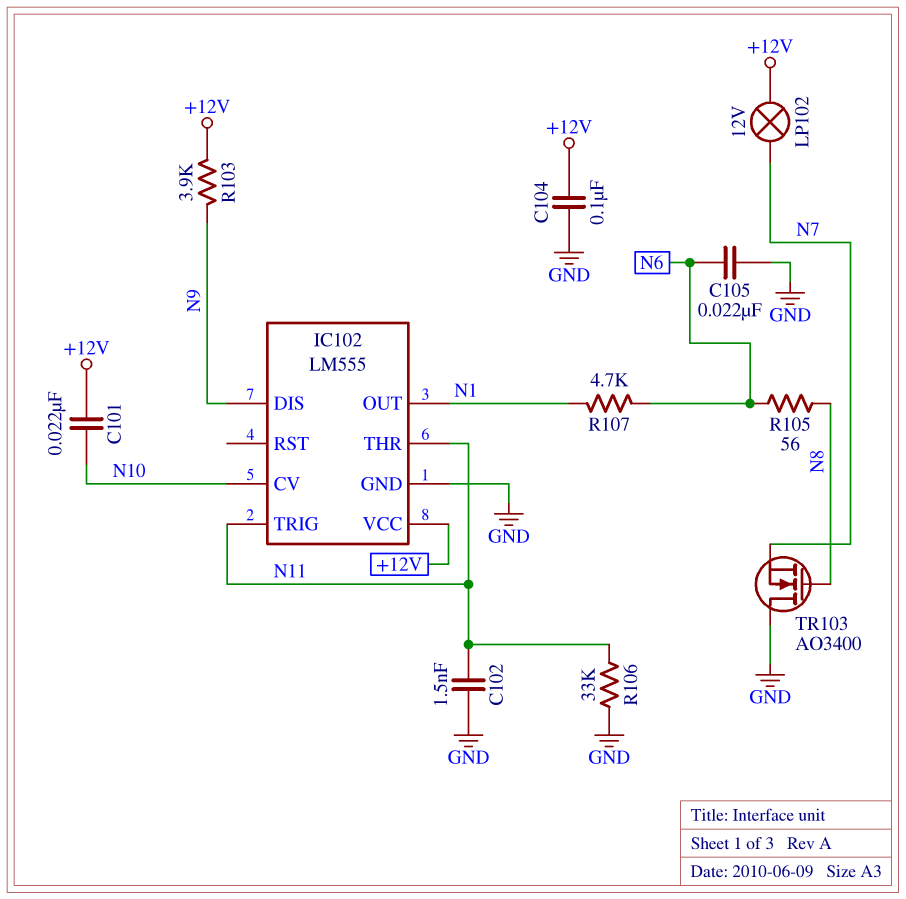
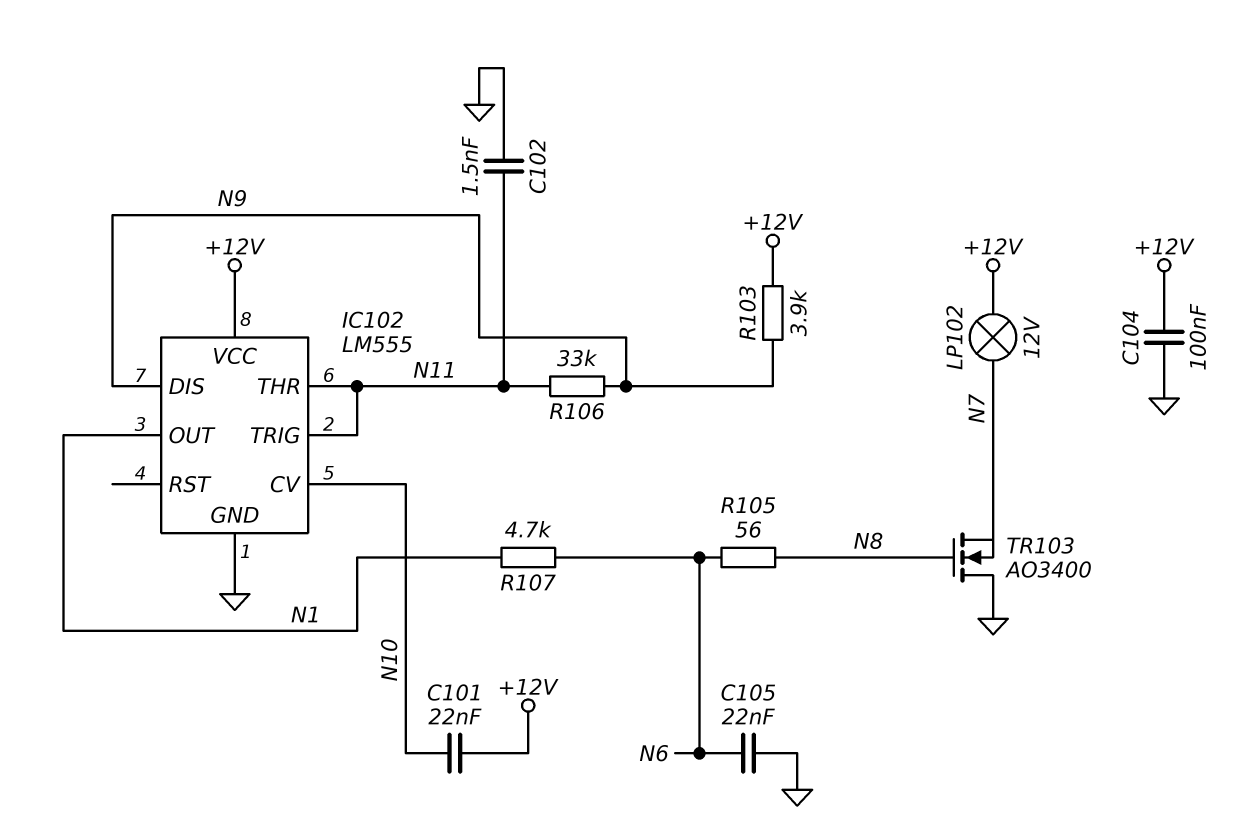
R106: 33k (GND, N11) -> 33k (N9, N11)

